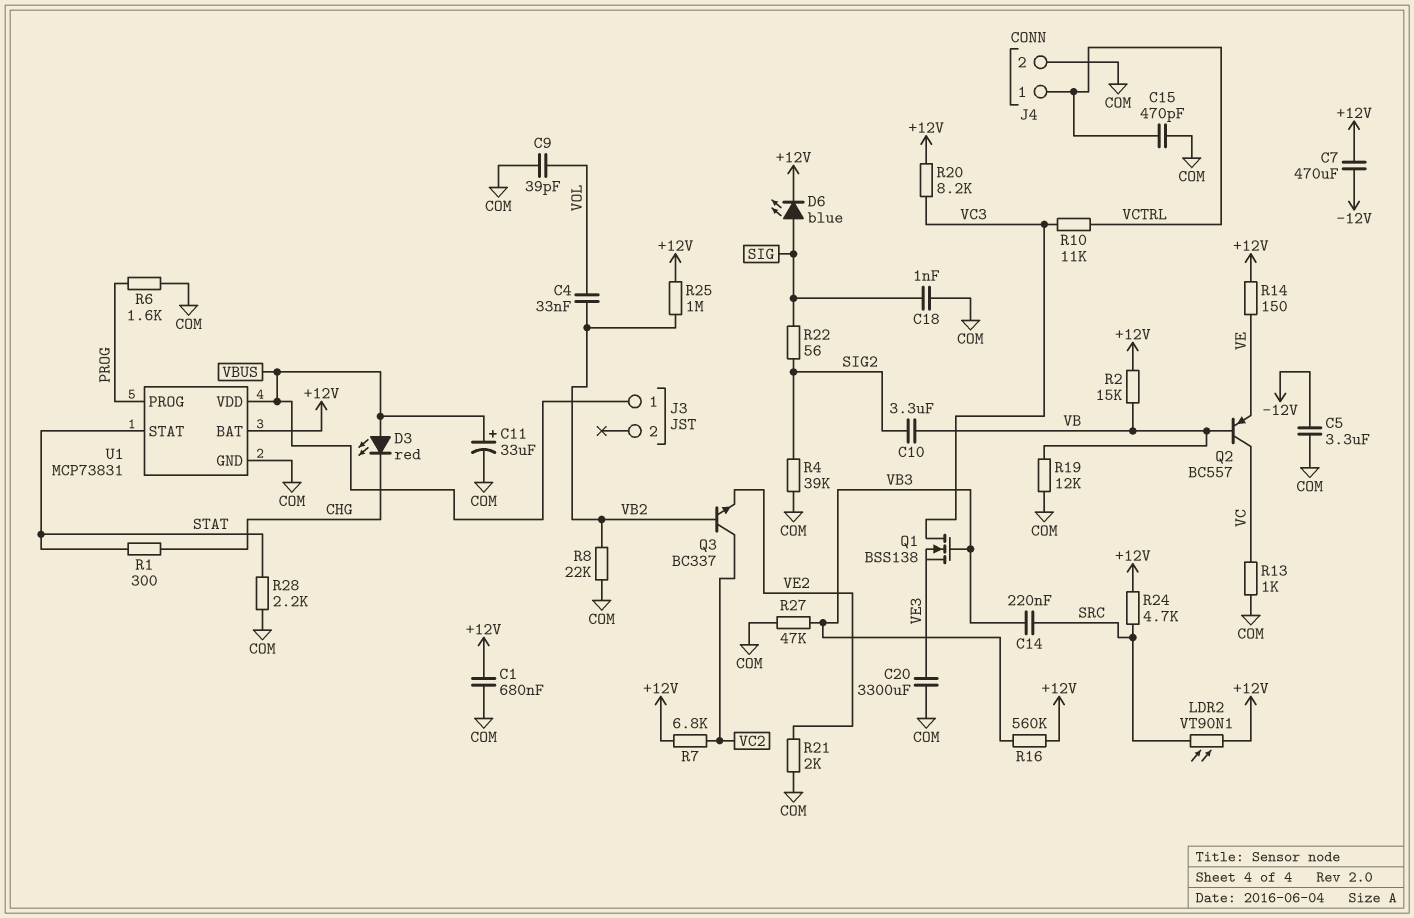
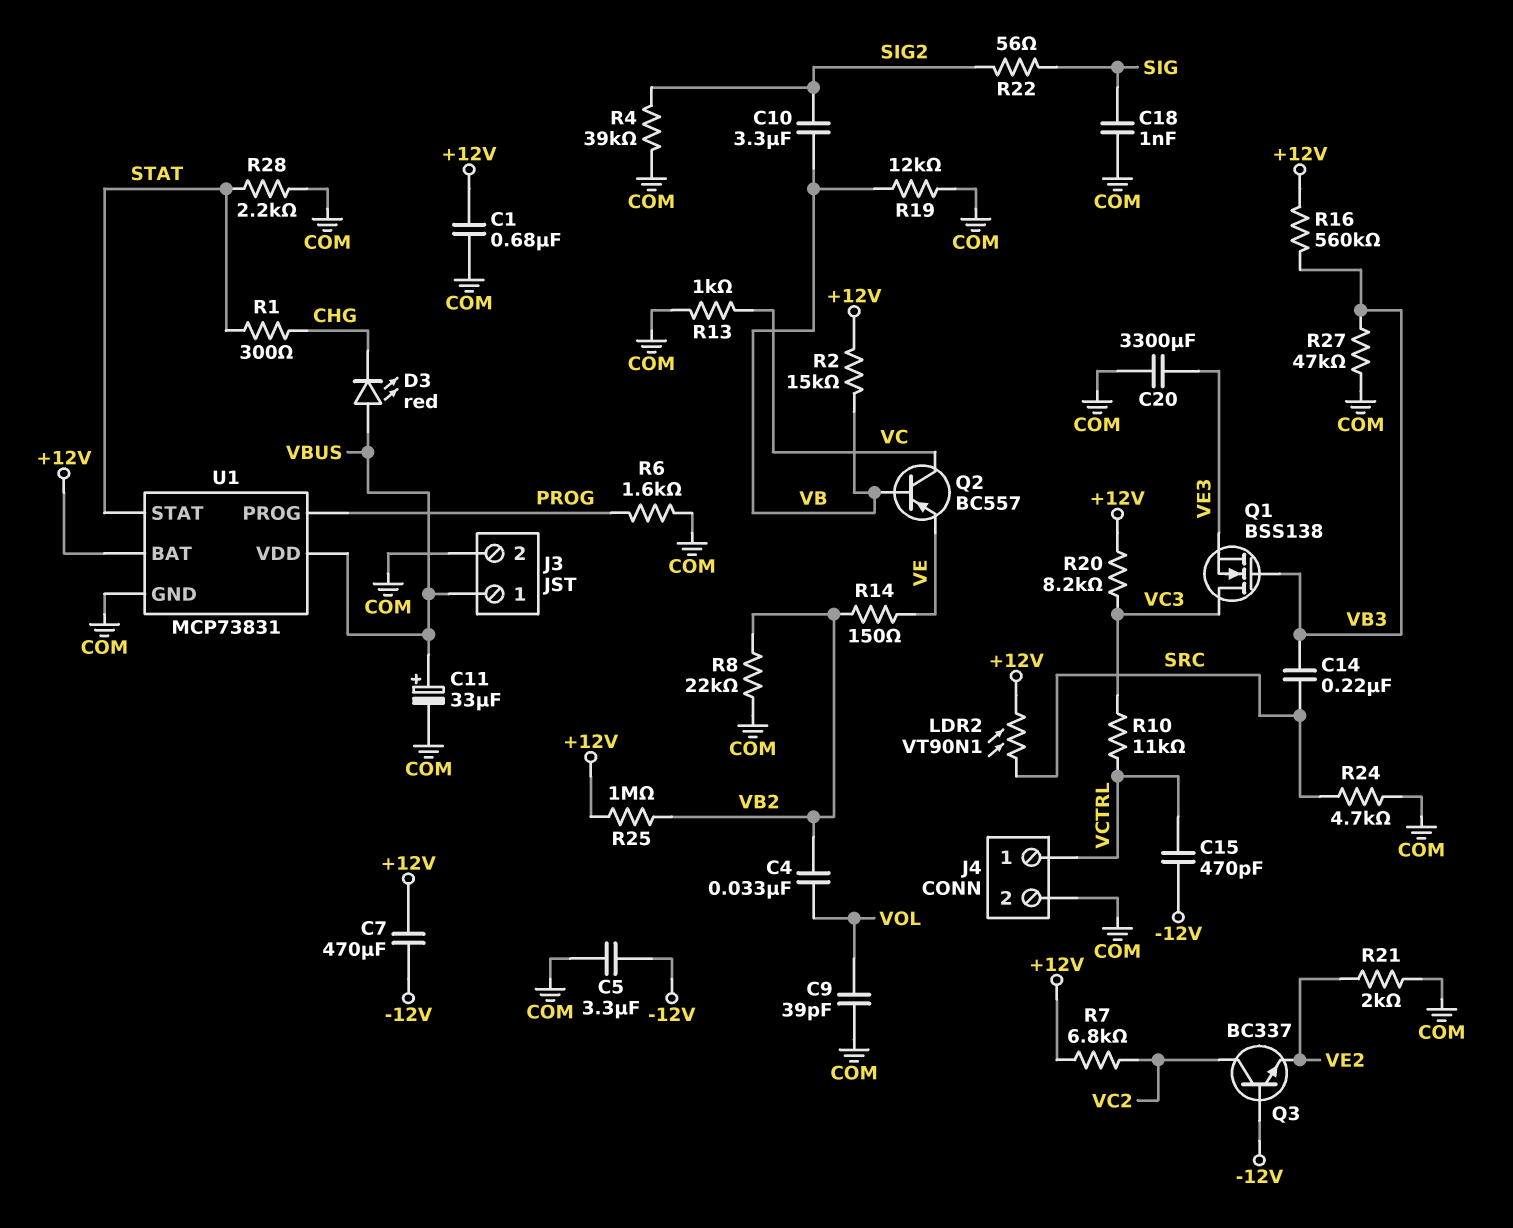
C15: 470pF (COM, VCTRL) -> 470pF (-12V, VCTRL)
D6: LED blue (A SIG, K +12V) -> none
J3 pin 2: none -> COM
Q3: NPN BC337 (B VB2, C VC2, E VE2) -> NPN BC337 (B -12V, C VC2, E VE2)
R14: 150 (+12V, VE) -> 150 (VB2, VE)
R24: 4.7k (+12V, SRC) -> 4.7k (COM, SRC)

